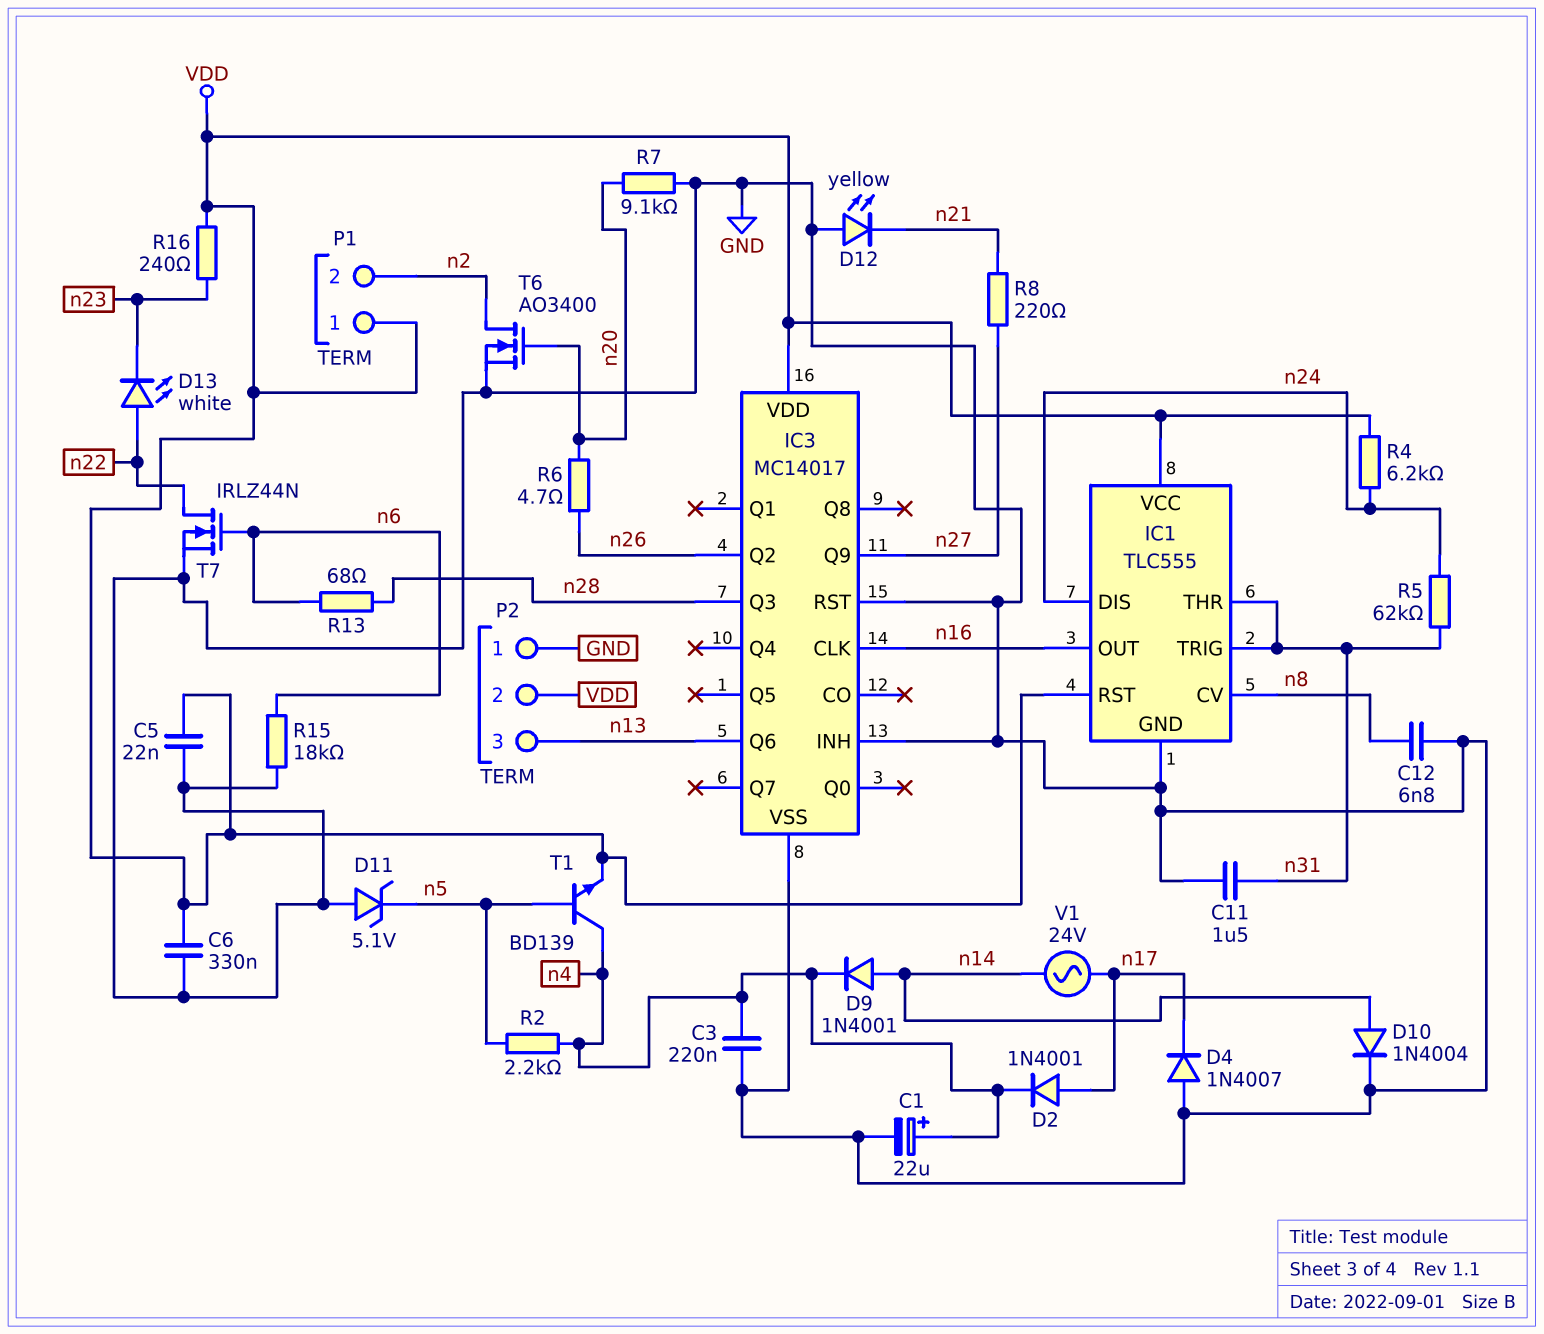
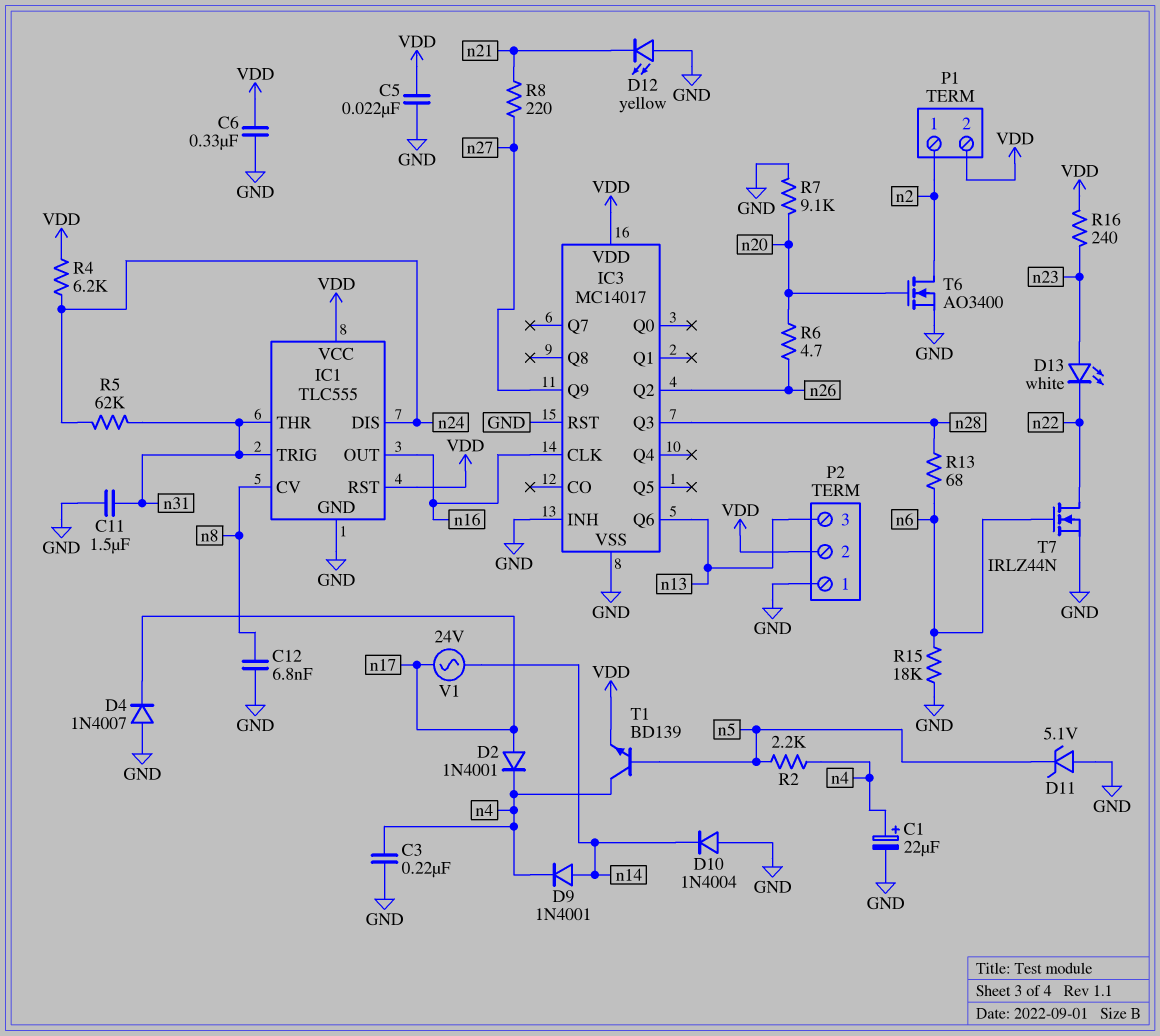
D10: diode 1N4004 (A n14, K GND) -> diode 1N4004 (A GND, K n14)
D13: LED white (A n22, K n23) -> LED white (A n23, K n22)
P1 pin 1: VDD -> n2
P1 pin 2: n2 -> VDD

